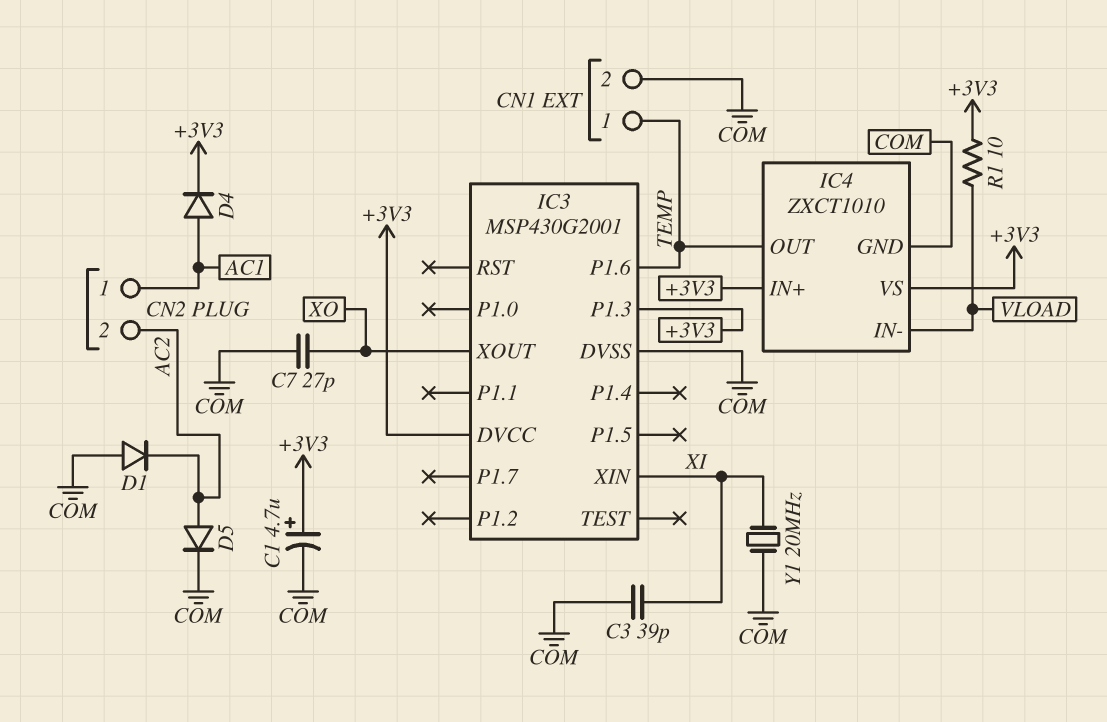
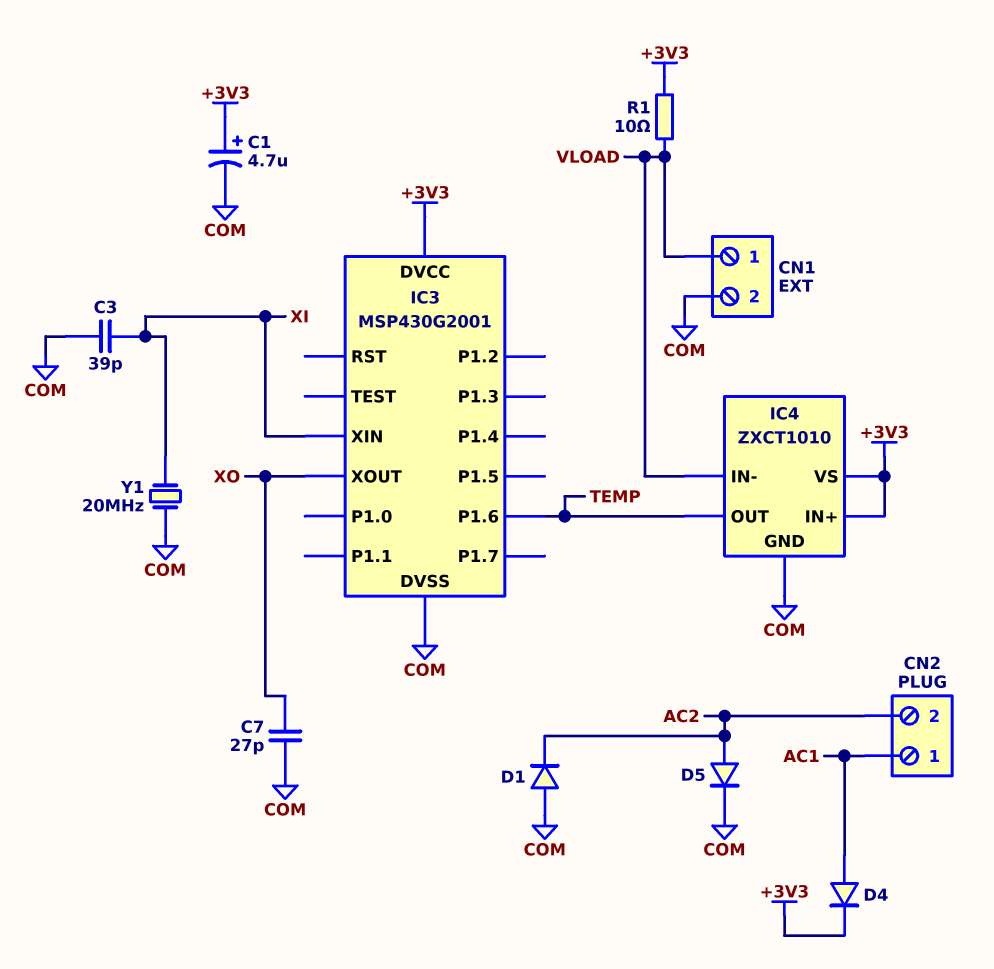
CN1 pin 1: TEMP -> VLOAD
IC3 pin P1.3: +3V3 -> none

